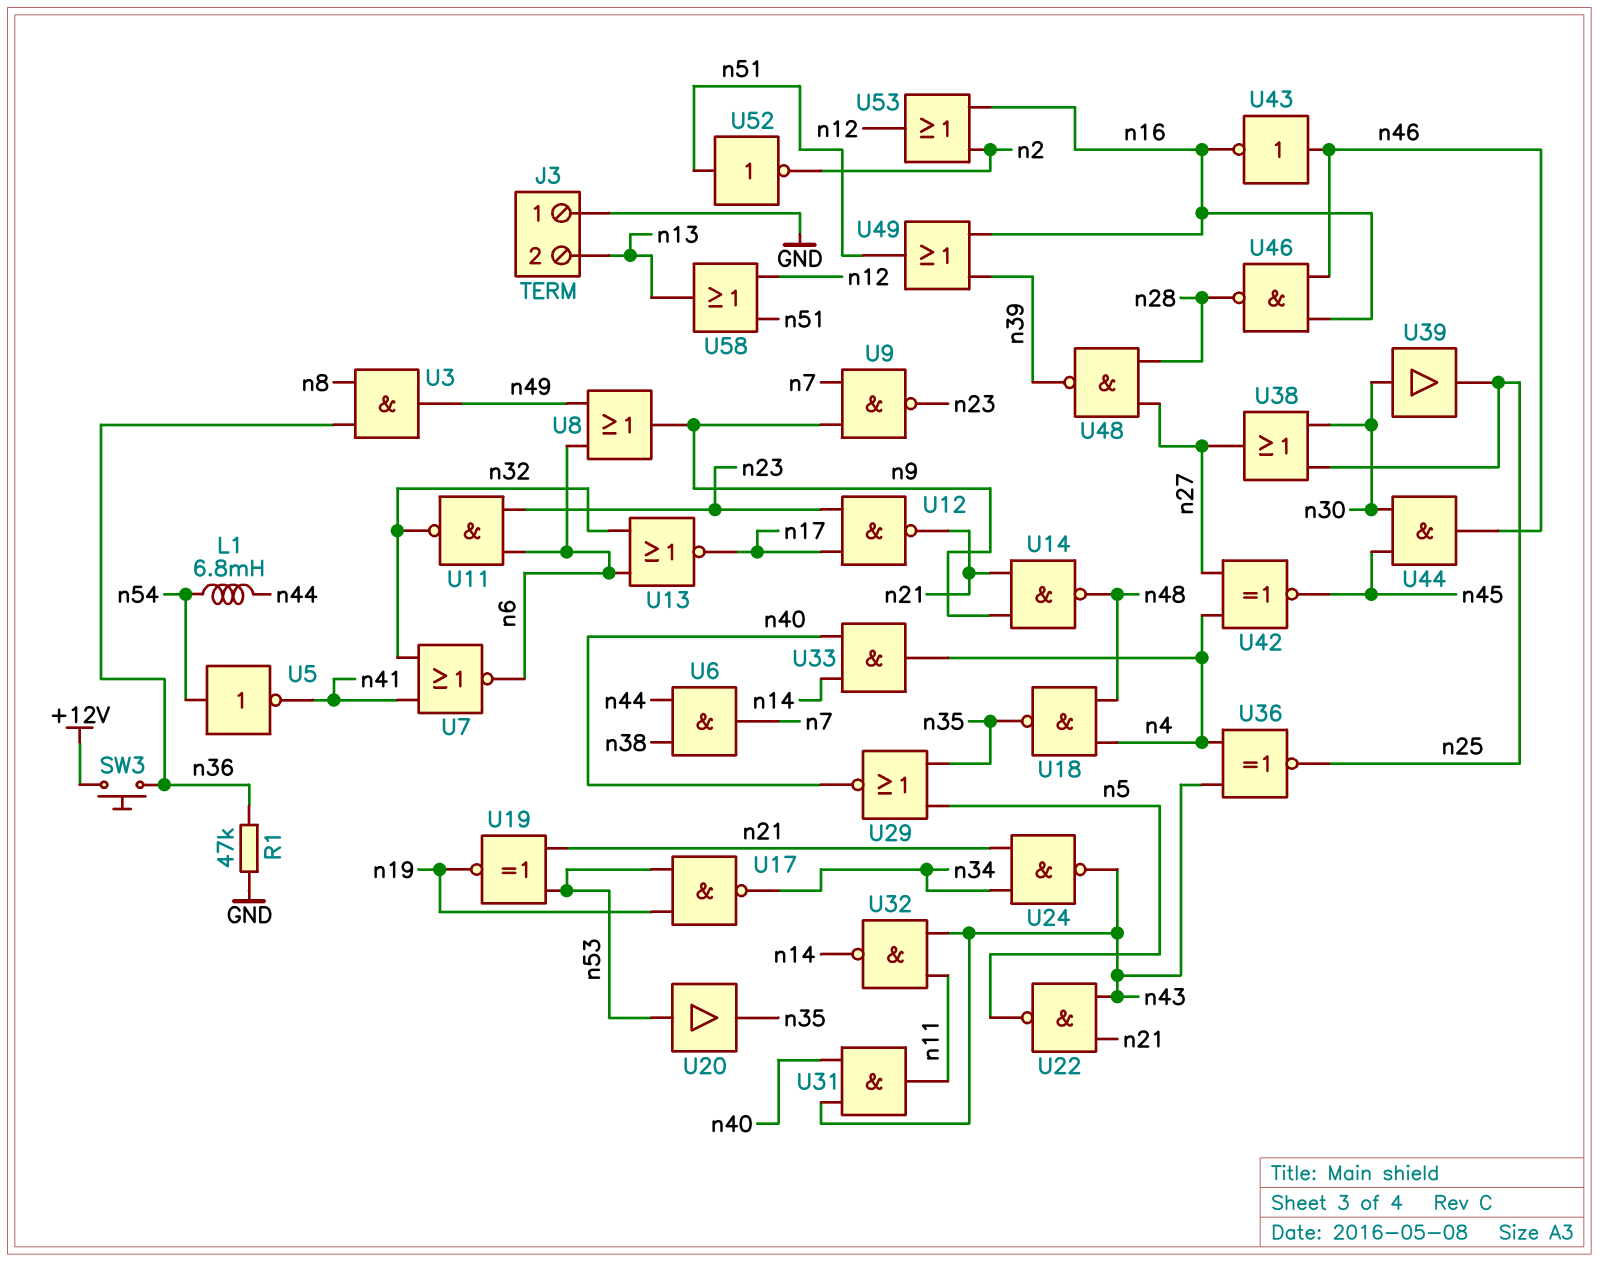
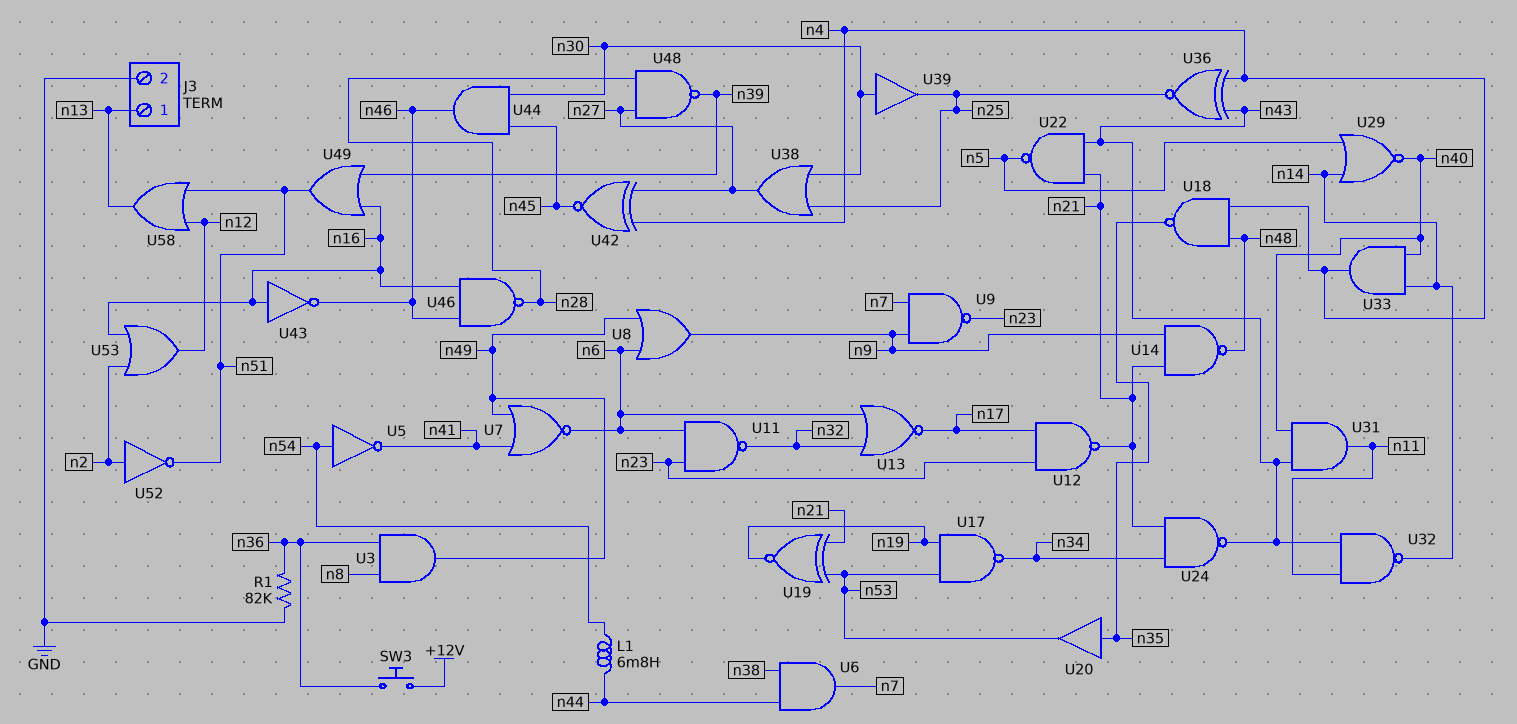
J3 pin 1: GND -> n13
J3 pin 2: n13 -> GND
R1: 47k (GND, n36) -> 82k (GND, n36)
U7: NOR (in n32, in n41, out n6) -> NOR (in n41, in n49, out n6)
U20: buffer (in n53, out n35) -> buffer (in n35, out n53)
U29: NOR (in n5, in n35, out n40) -> NOR (in n5, in n14, out n40)
U43: NOT (in n46, out n16) -> NOT (in n16, out n46)
U52: NOT (in n51, out n2) -> NOT (in n2, out n51)

